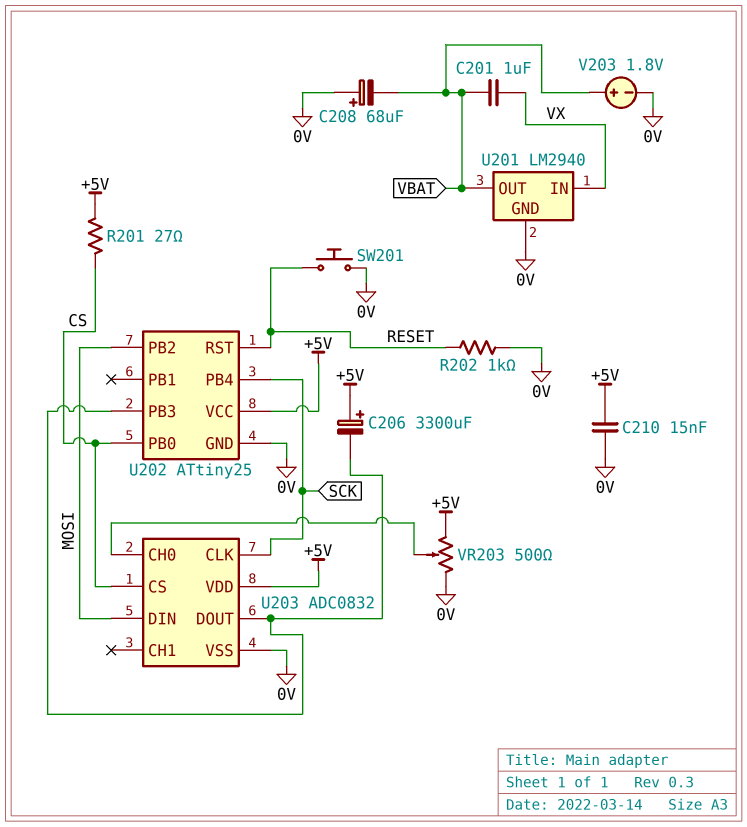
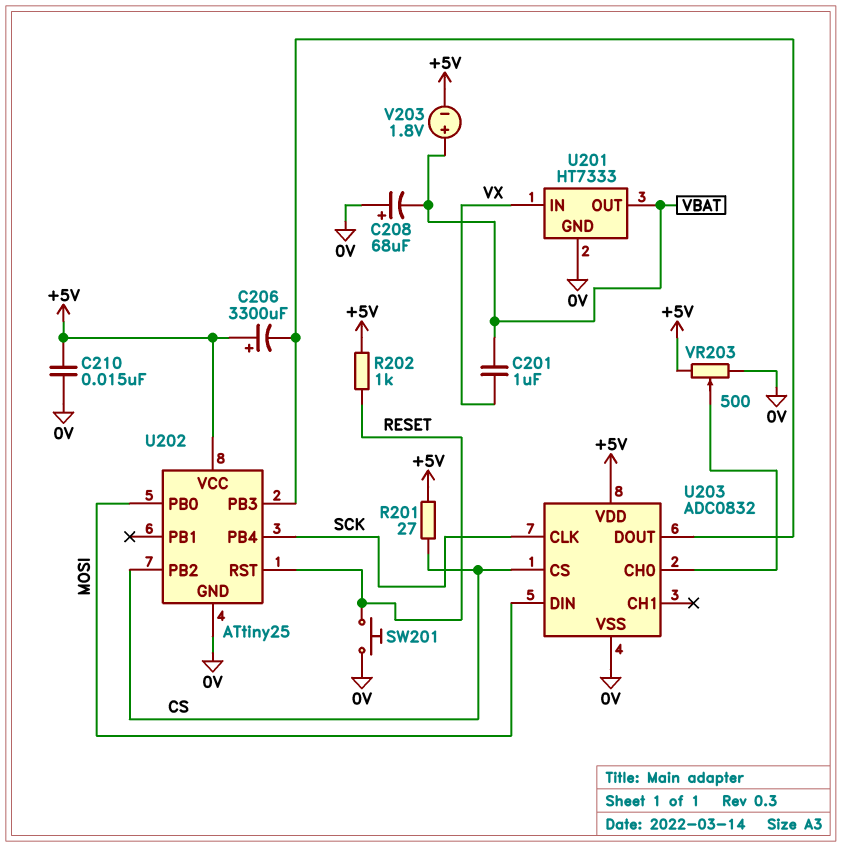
R202: 1k (0V, RESET) -> 1k (+5V, RESET)
U201: LM2940 -> HT7333
U202 pin PB0: CS -> MOSI
U202 pin PB2: MOSI -> CS
V203: 1.8V (plus VBAT, minus 0V) -> 1.8V (plus VBAT, minus +5V)

